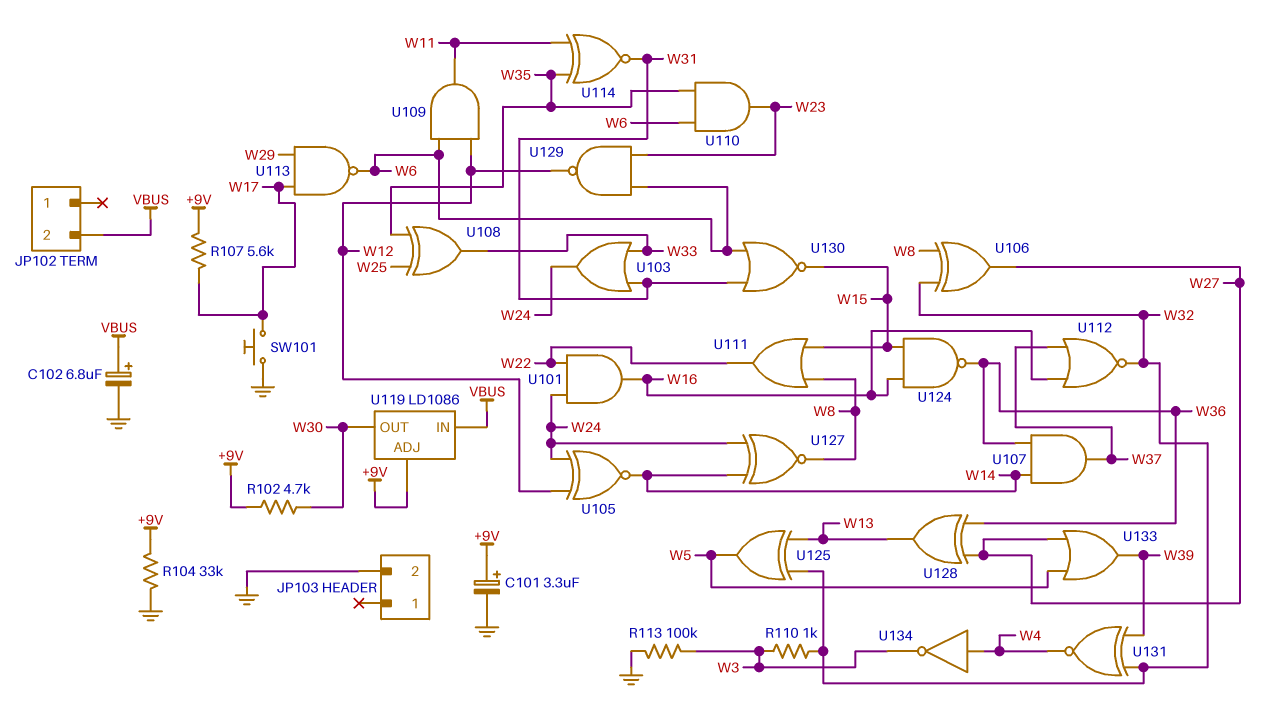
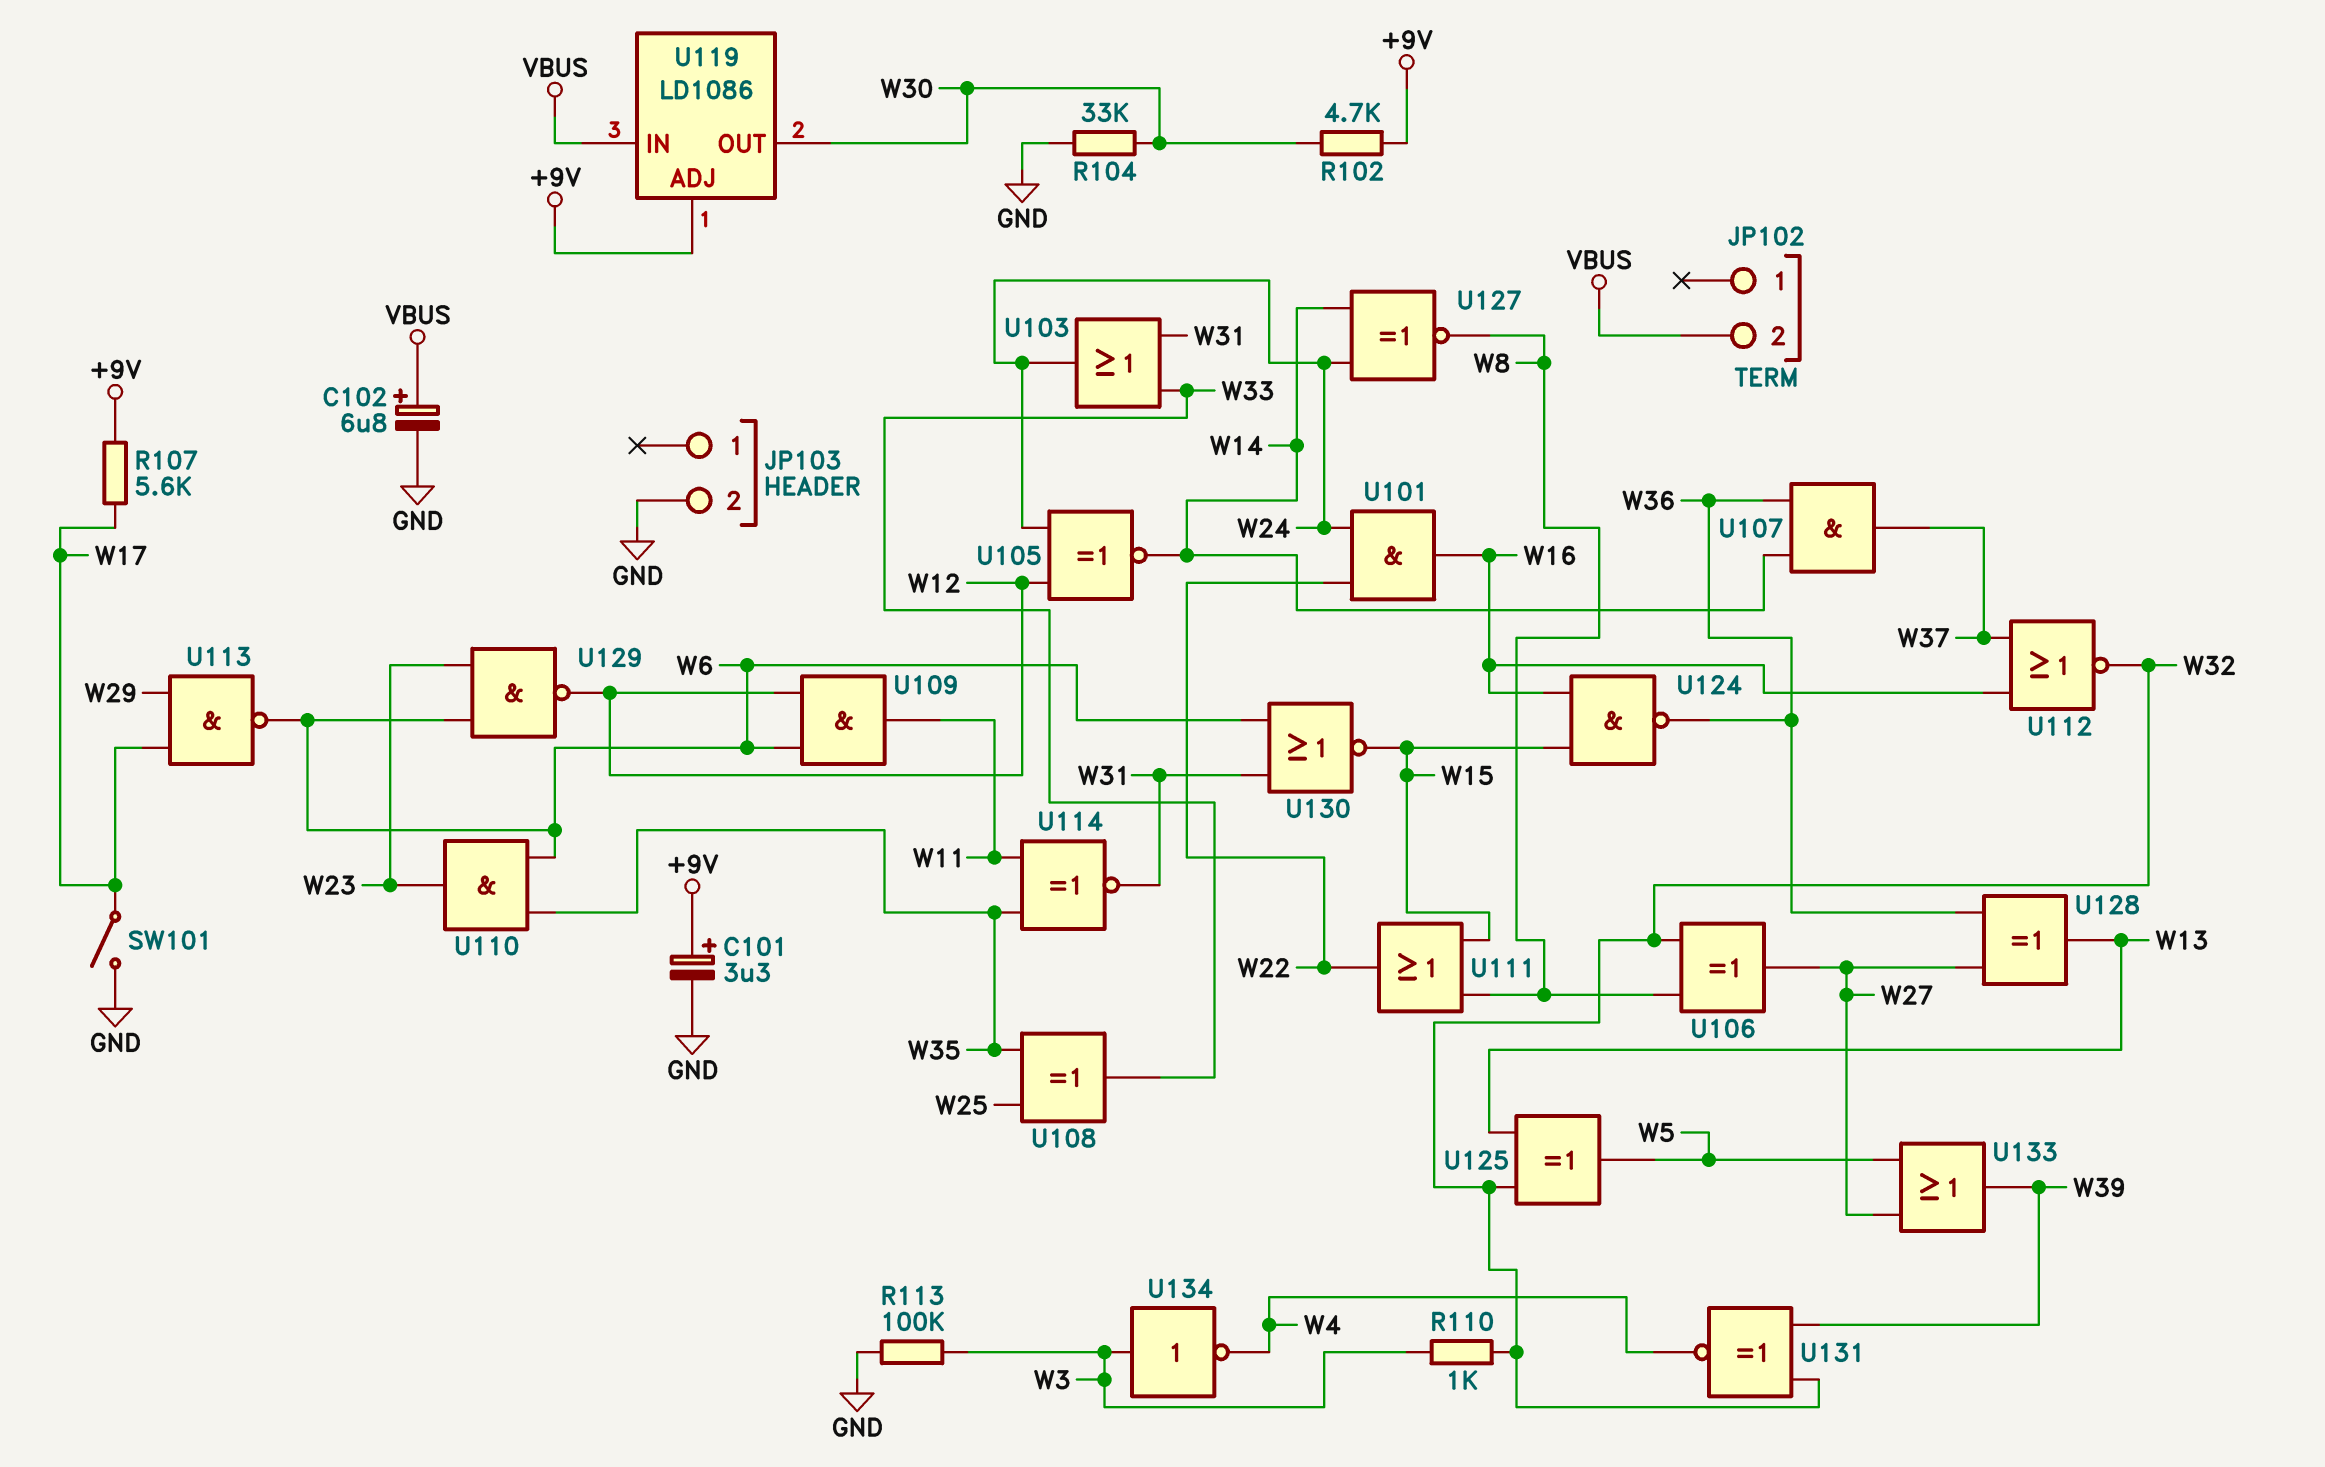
R104: 33k (+9V, GND) -> 33k (GND, W30)
SW101: button (GND, W17) -> switch (GND, W17)
U134: NOT (in W4, out W3) -> NOT (in W3, out W4)

